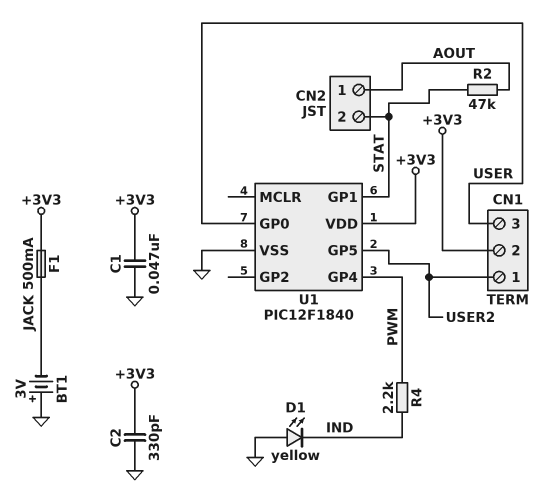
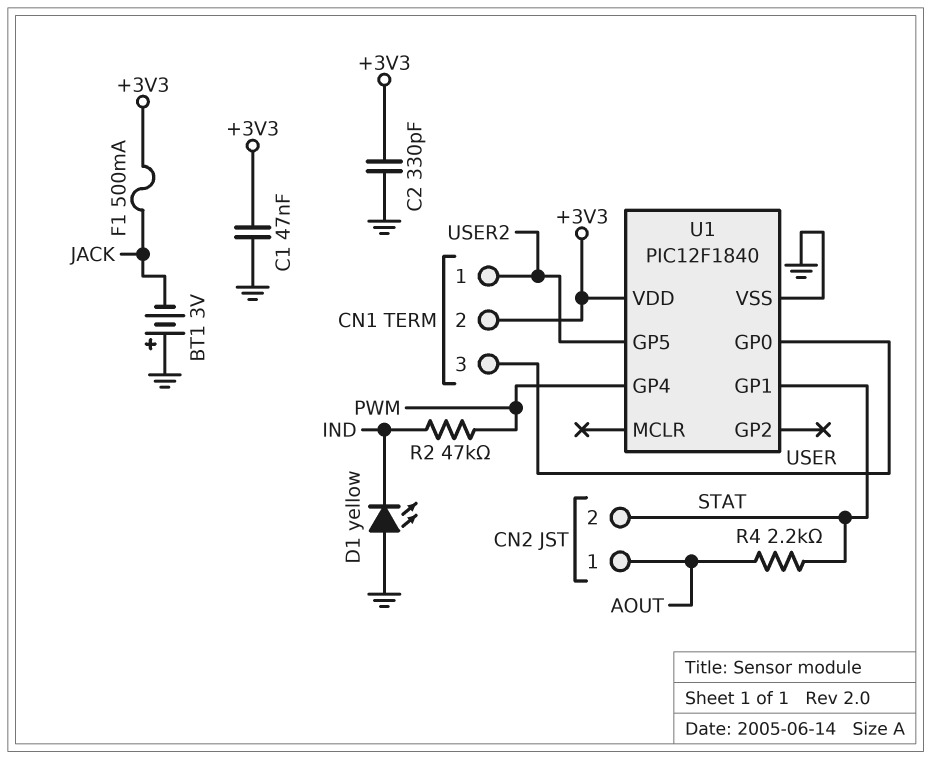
R2: 47k (AOUT, STAT) -> 47k (IND, PWM)
R4: 2.2k (IND, PWM) -> 2.2k (AOUT, STAT)

